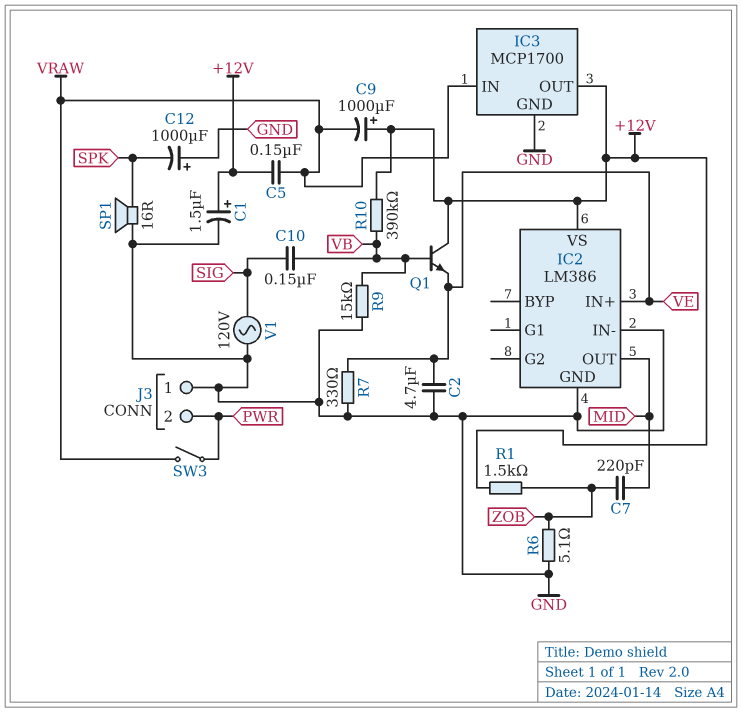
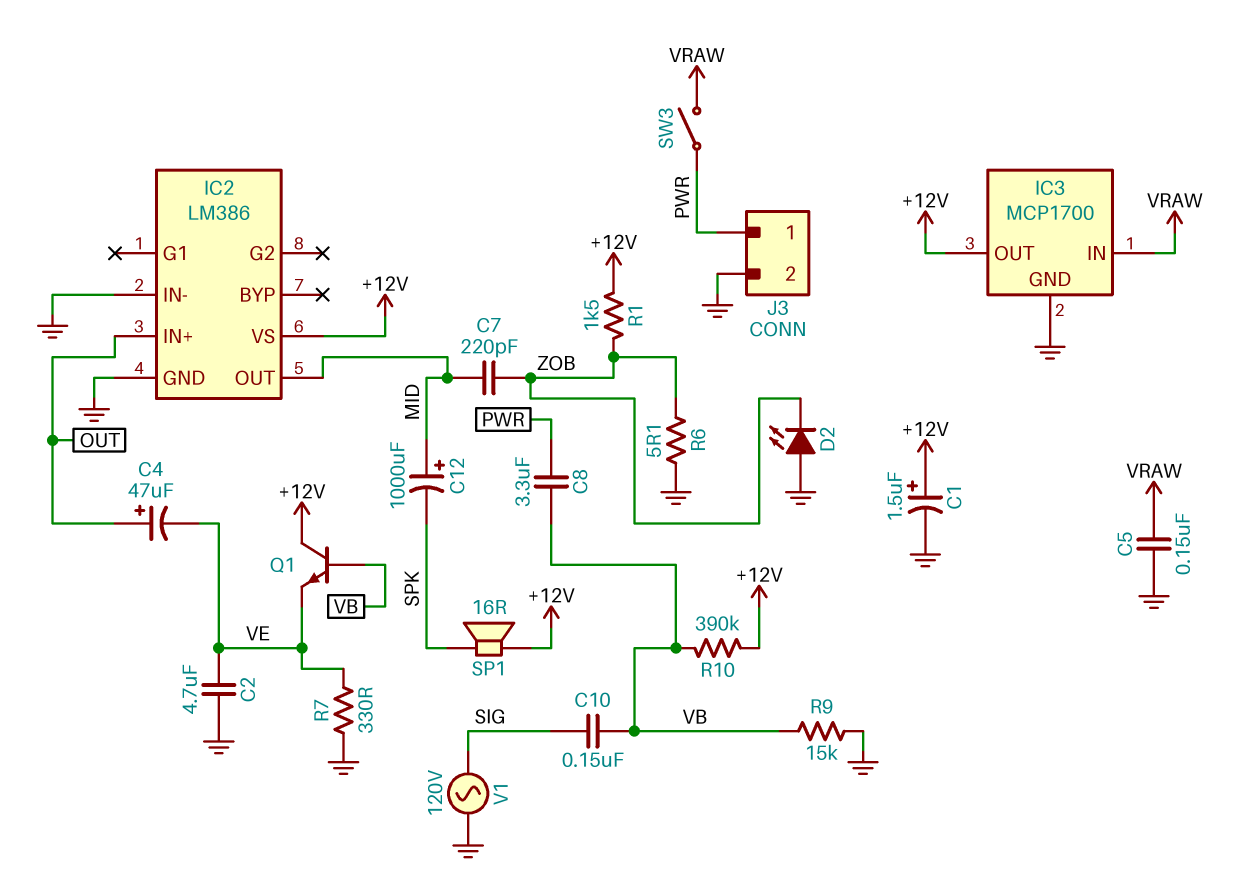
C4: none -> 47uF (plus OUT, minus VE)
C5: 150nF (+12V, VRAW) -> 150nF (GND, VRAW)
C8: none -> 3.3uF (PWR, VB)
C9: 1000uF (plus +12V, minus VRAW) -> none
C12: 1000uF (plus GND, minus SPK) -> 1000uF (plus MID, minus SPK)
D2: none -> LED (A GND, K ZOB)
IC2 pin IN+: VE -> OUT
J3 pin 1: GND -> PWR
J3 pin 2: PWR -> GND
SP1: speaker 16R (GND, SPK) -> speaker 16R (+12V, SPK)

